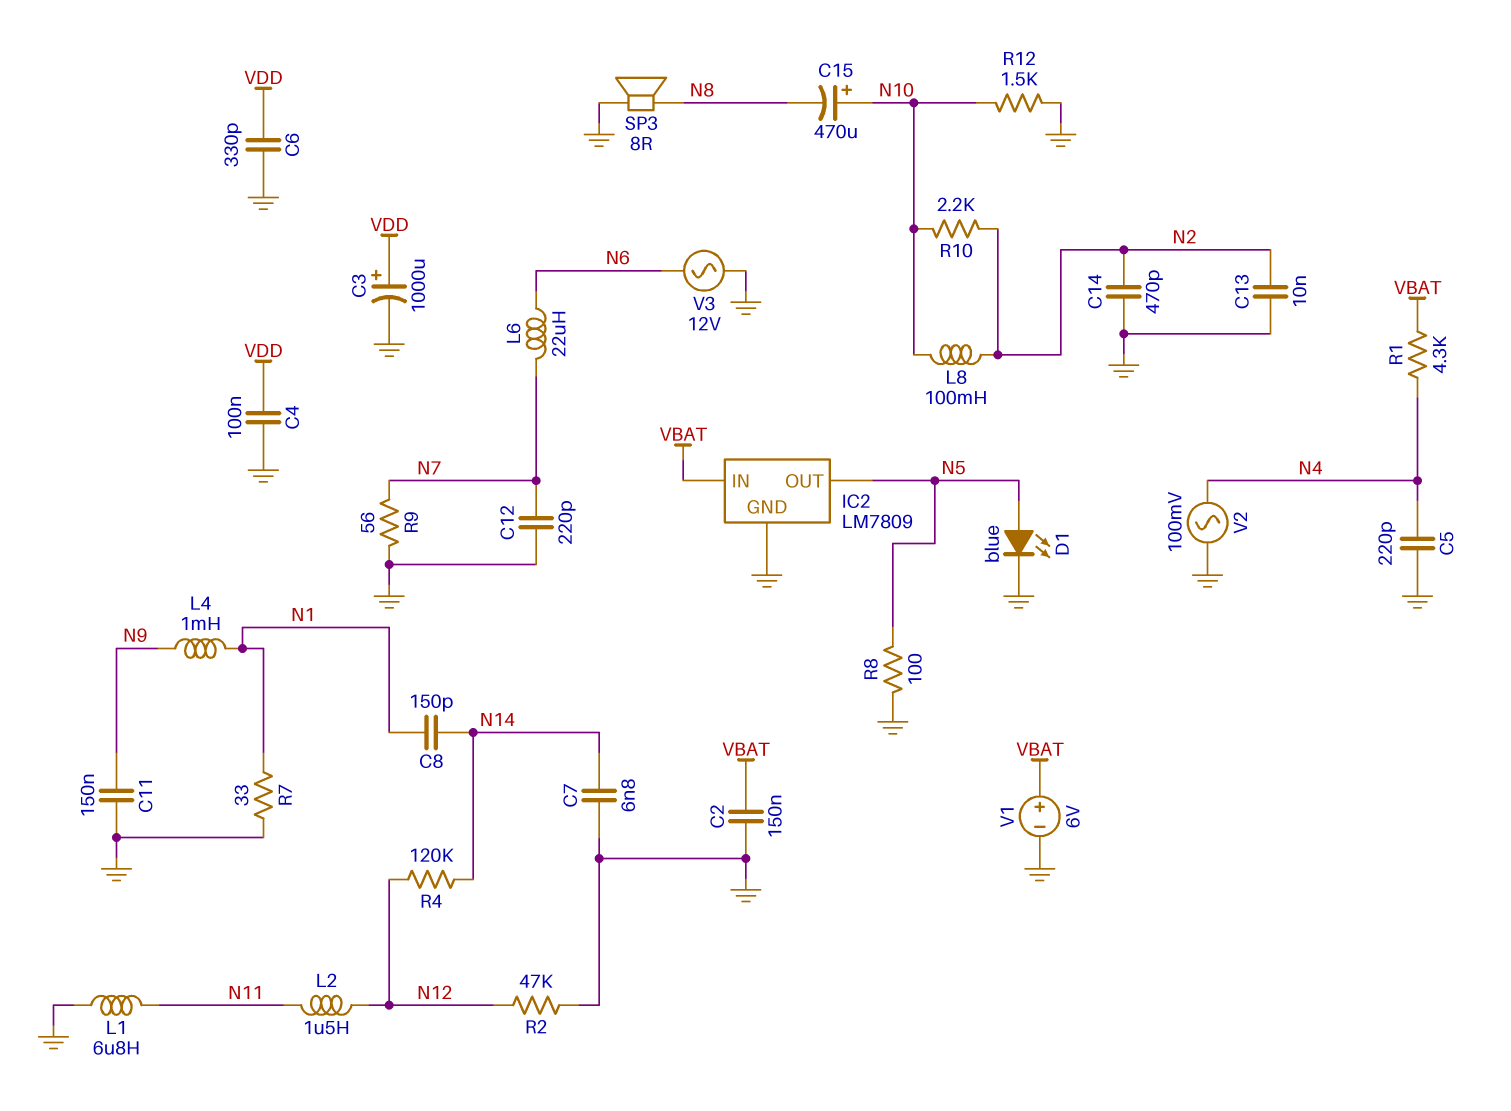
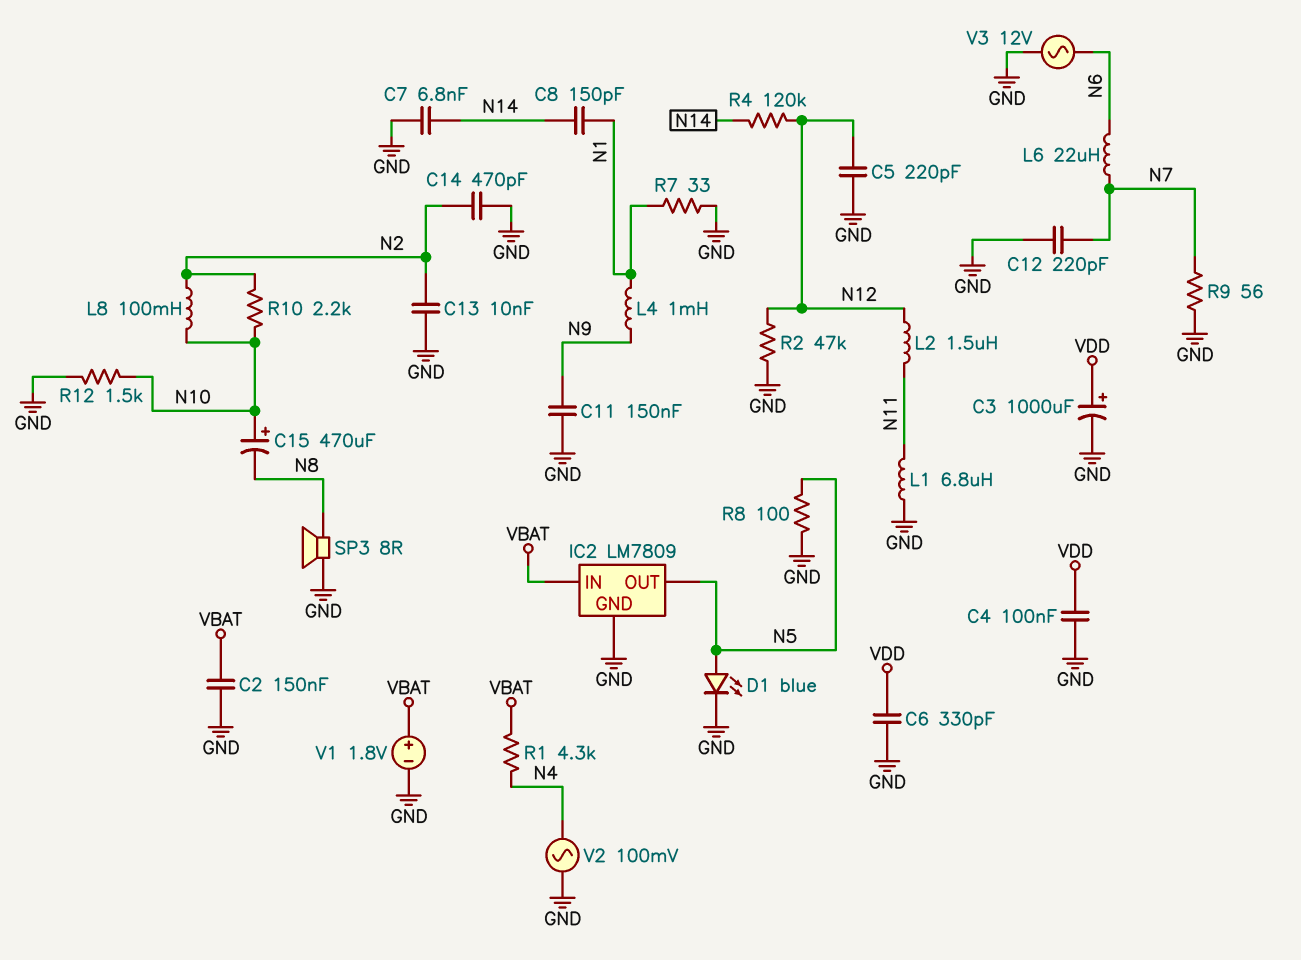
C5: 220pF (GND, N4) -> 220pF (GND, N12)
V1: 6V (plus VBAT, minus GND) -> 1.8V (plus VBAT, minus GND)

